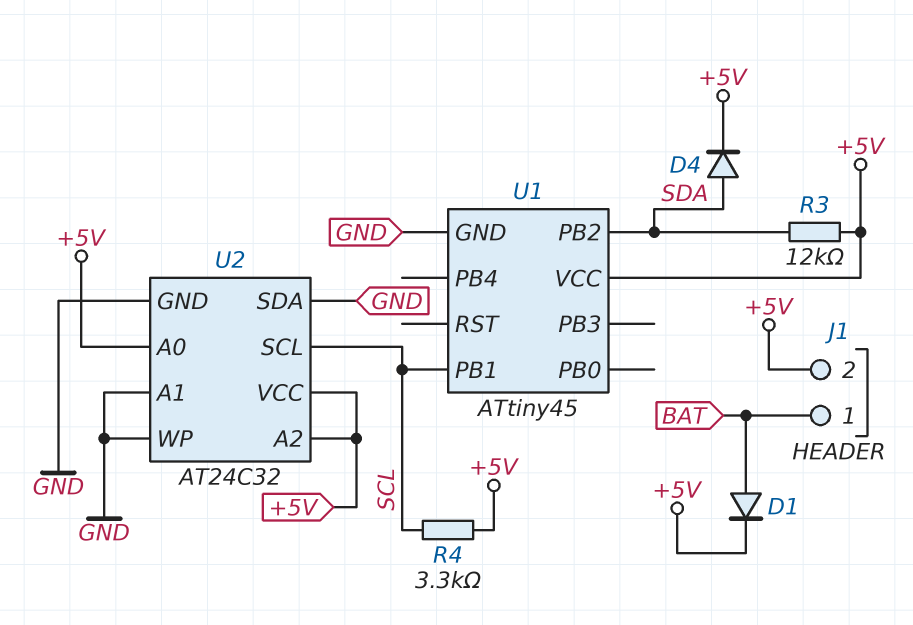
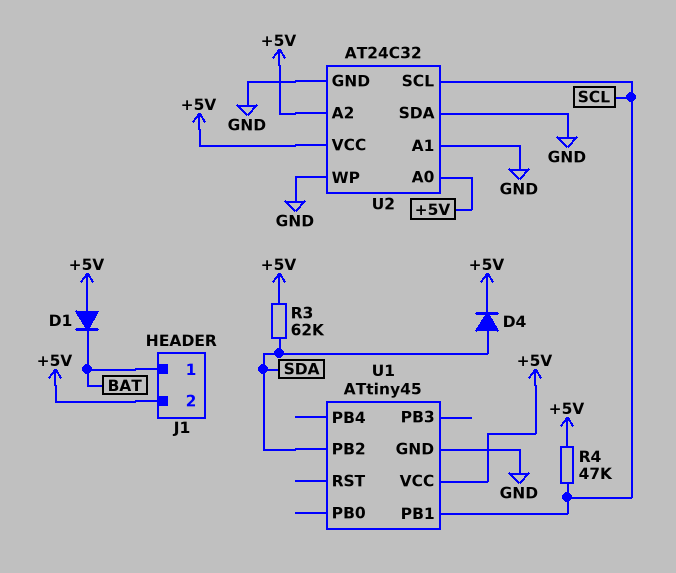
D1: diode (A BAT, K +5V) -> diode (A +5V, K BAT)
R3: 12k (+5V, SDA) -> 62k (+5V, SDA)
R4: 3.3k (+5V, SCL) -> 47k (+5V, SCL)

